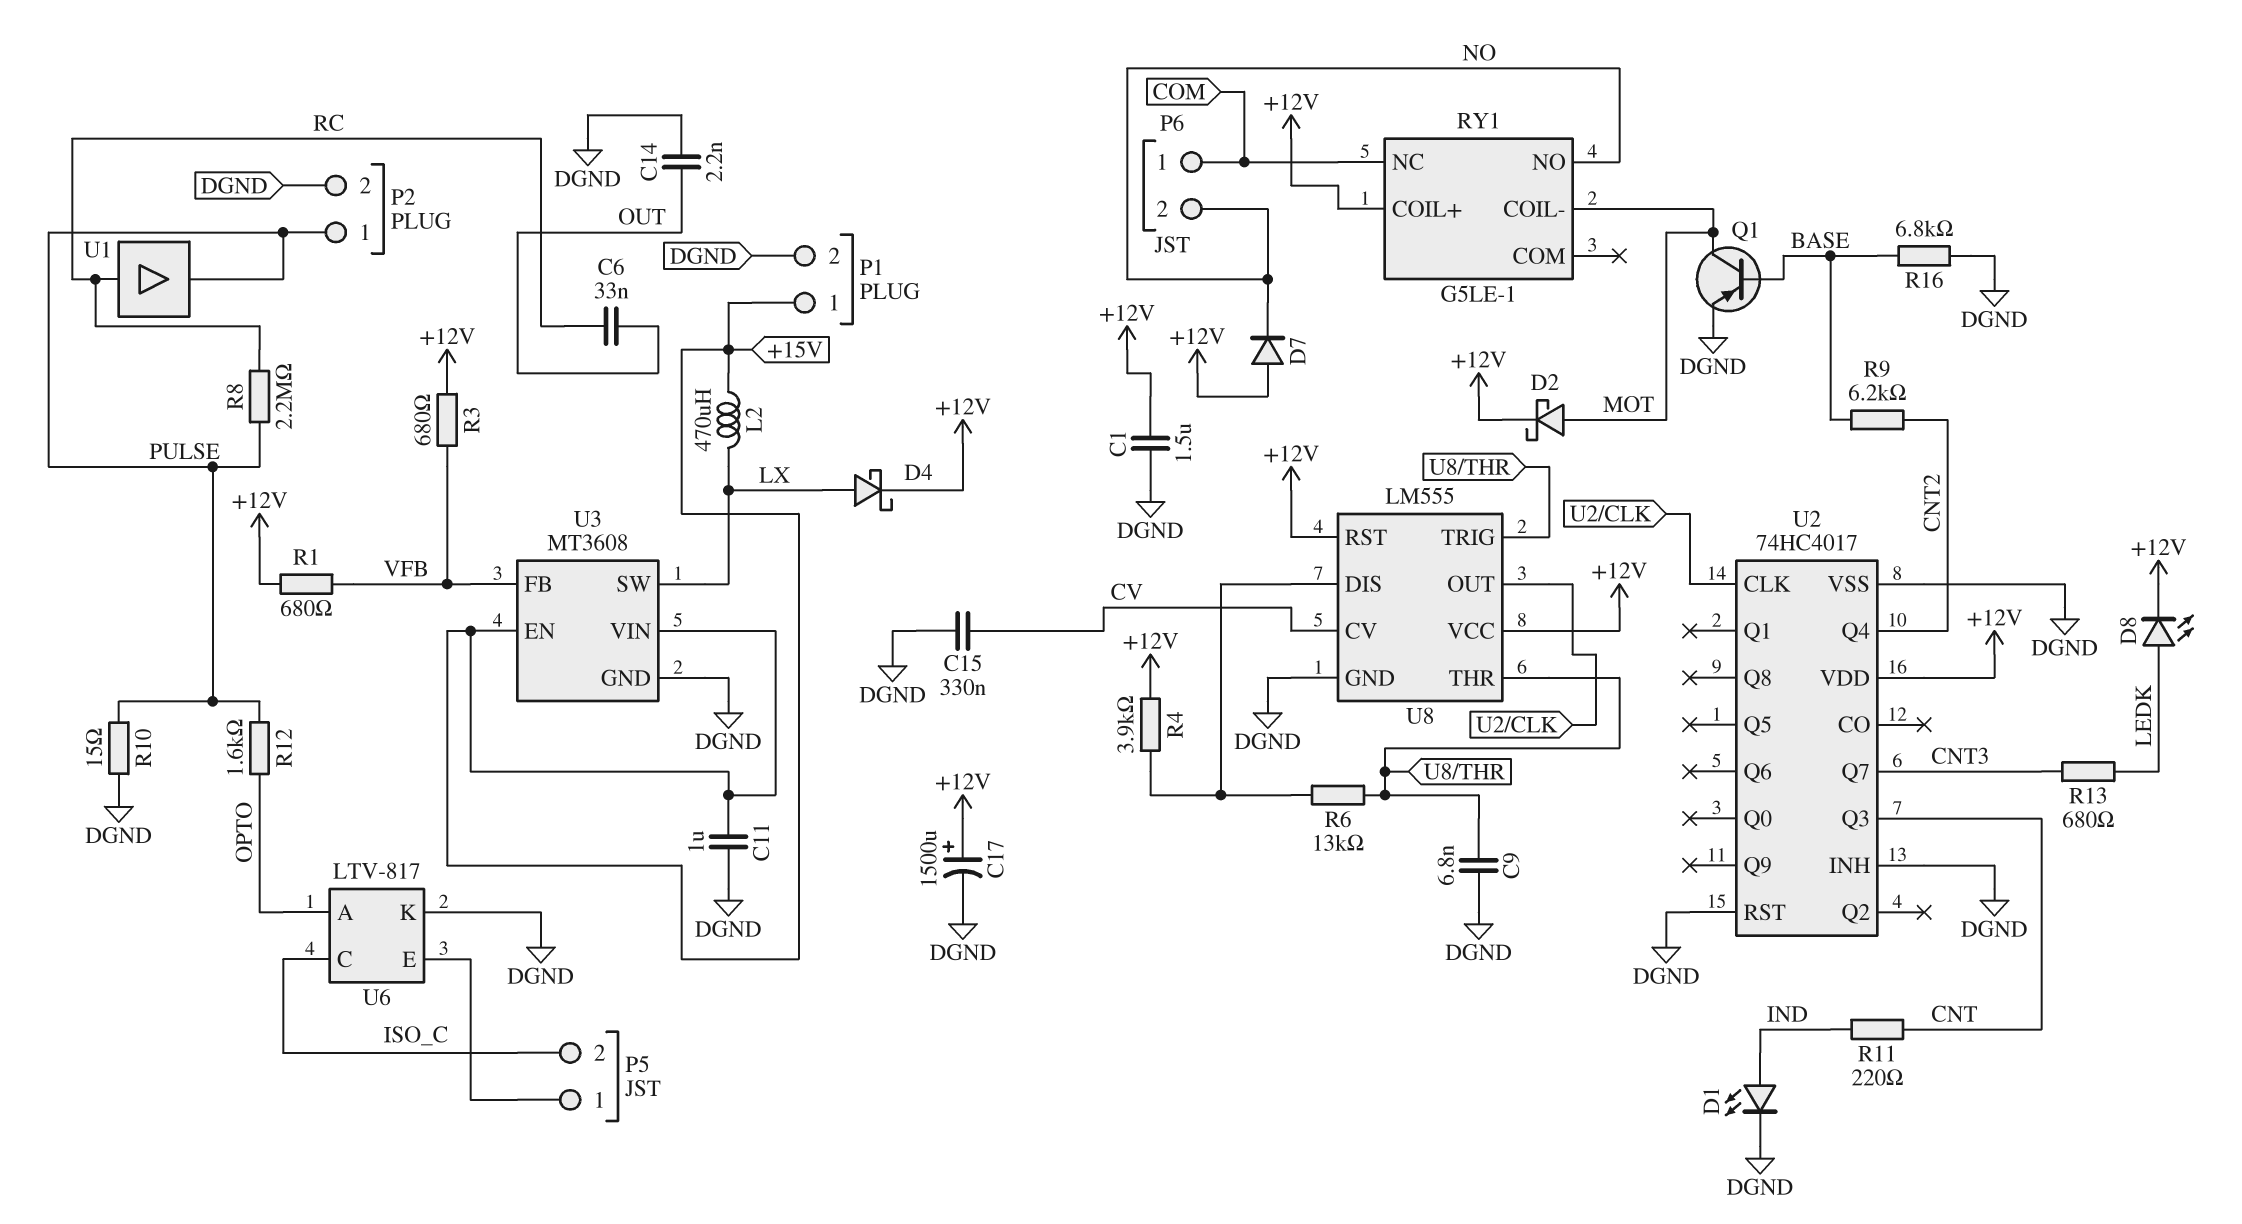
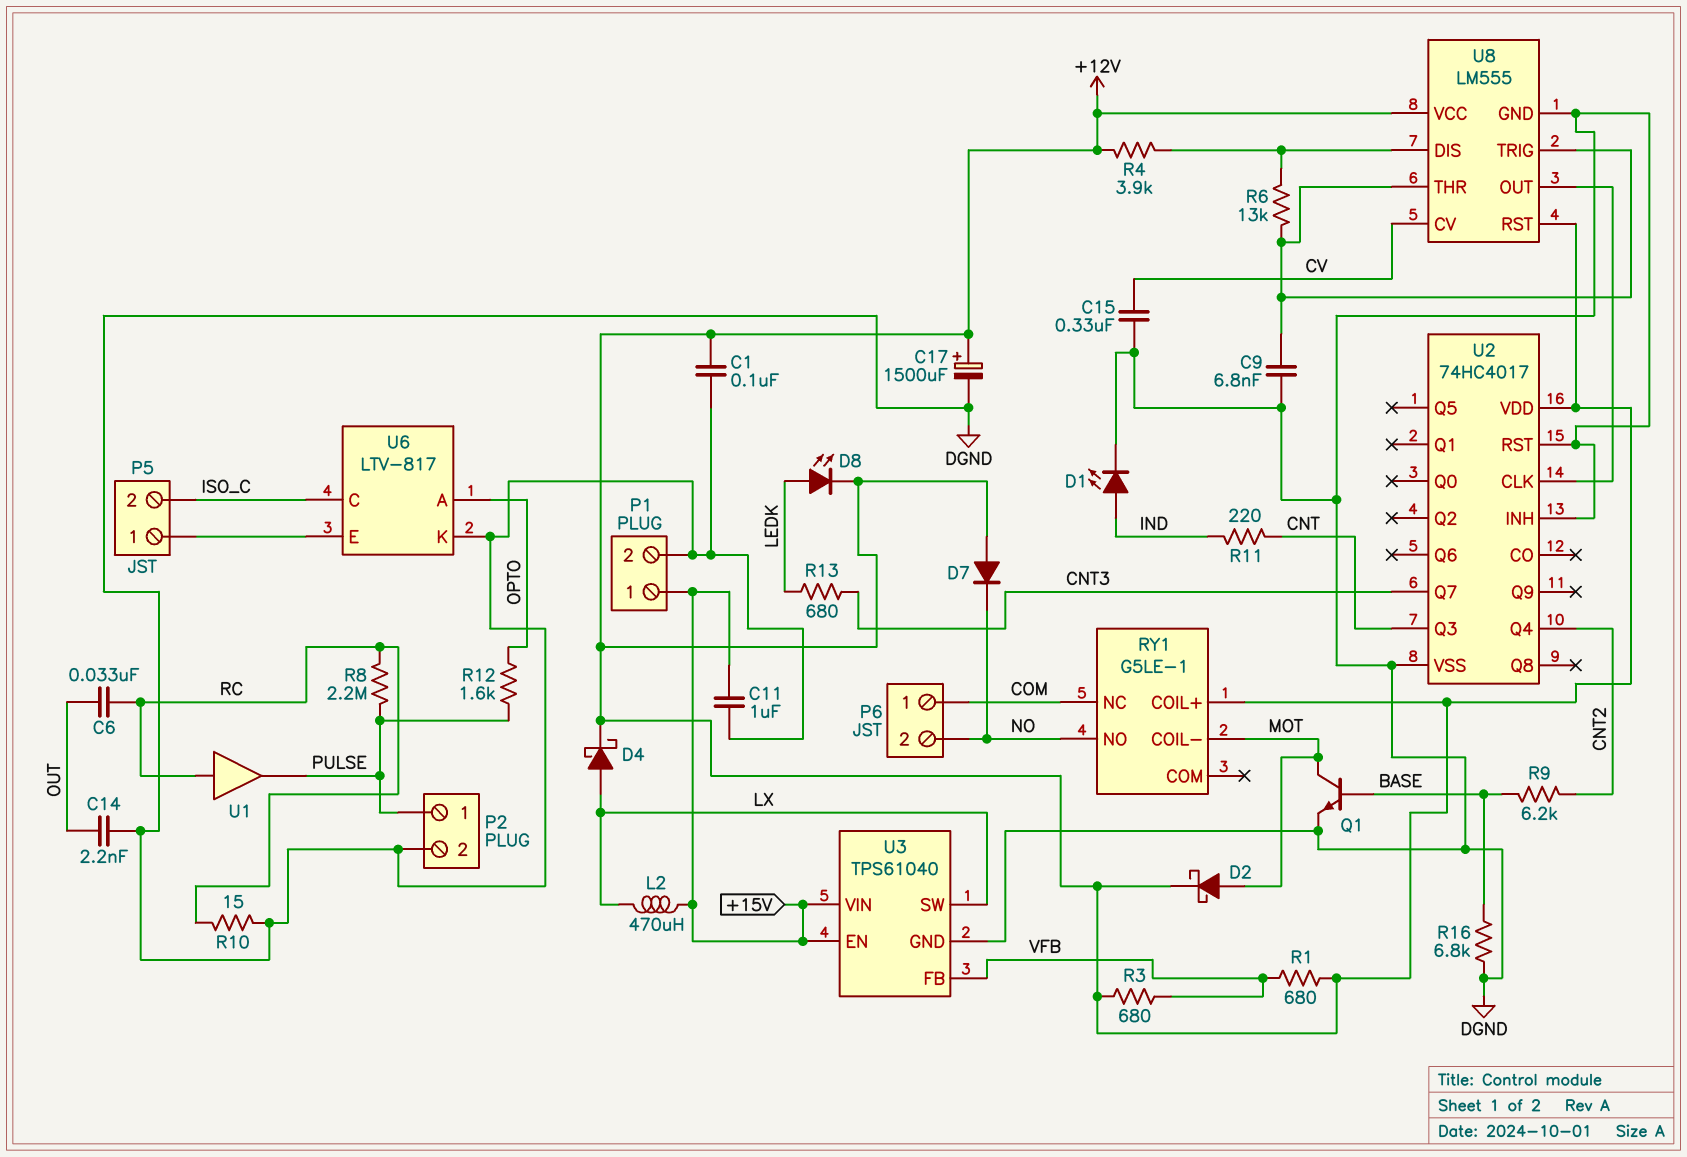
C1: 1.5uF (+12V, DGND) -> 100nF (+12V, DGND)
Q1: PNP (B BASE, C MOT, E DGND) -> NPN (B BASE, C MOT, E DGND)
R10: 15 (DGND, PULSE) -> 15 (DGND, RC)
U3: MT3608 -> TPS61040

